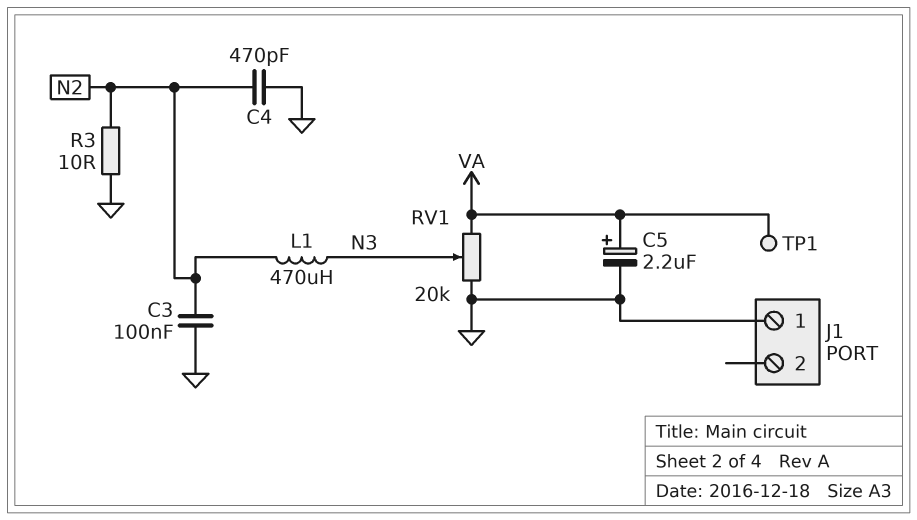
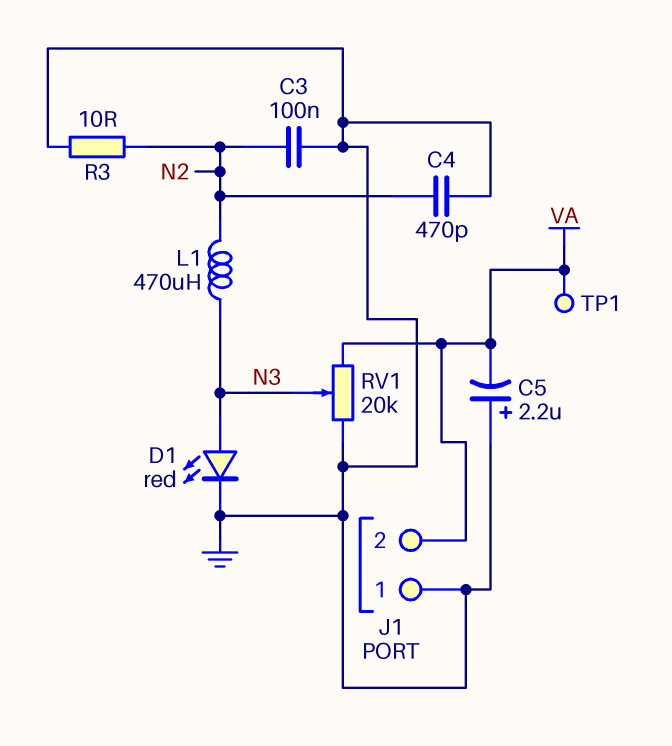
C5: 2.2uF (plus VA, minus GND) -> 2.2uF (plus GND, minus VA)
D1: none -> LED red (A N3, K GND)
J1 pin 2: none -> VA

